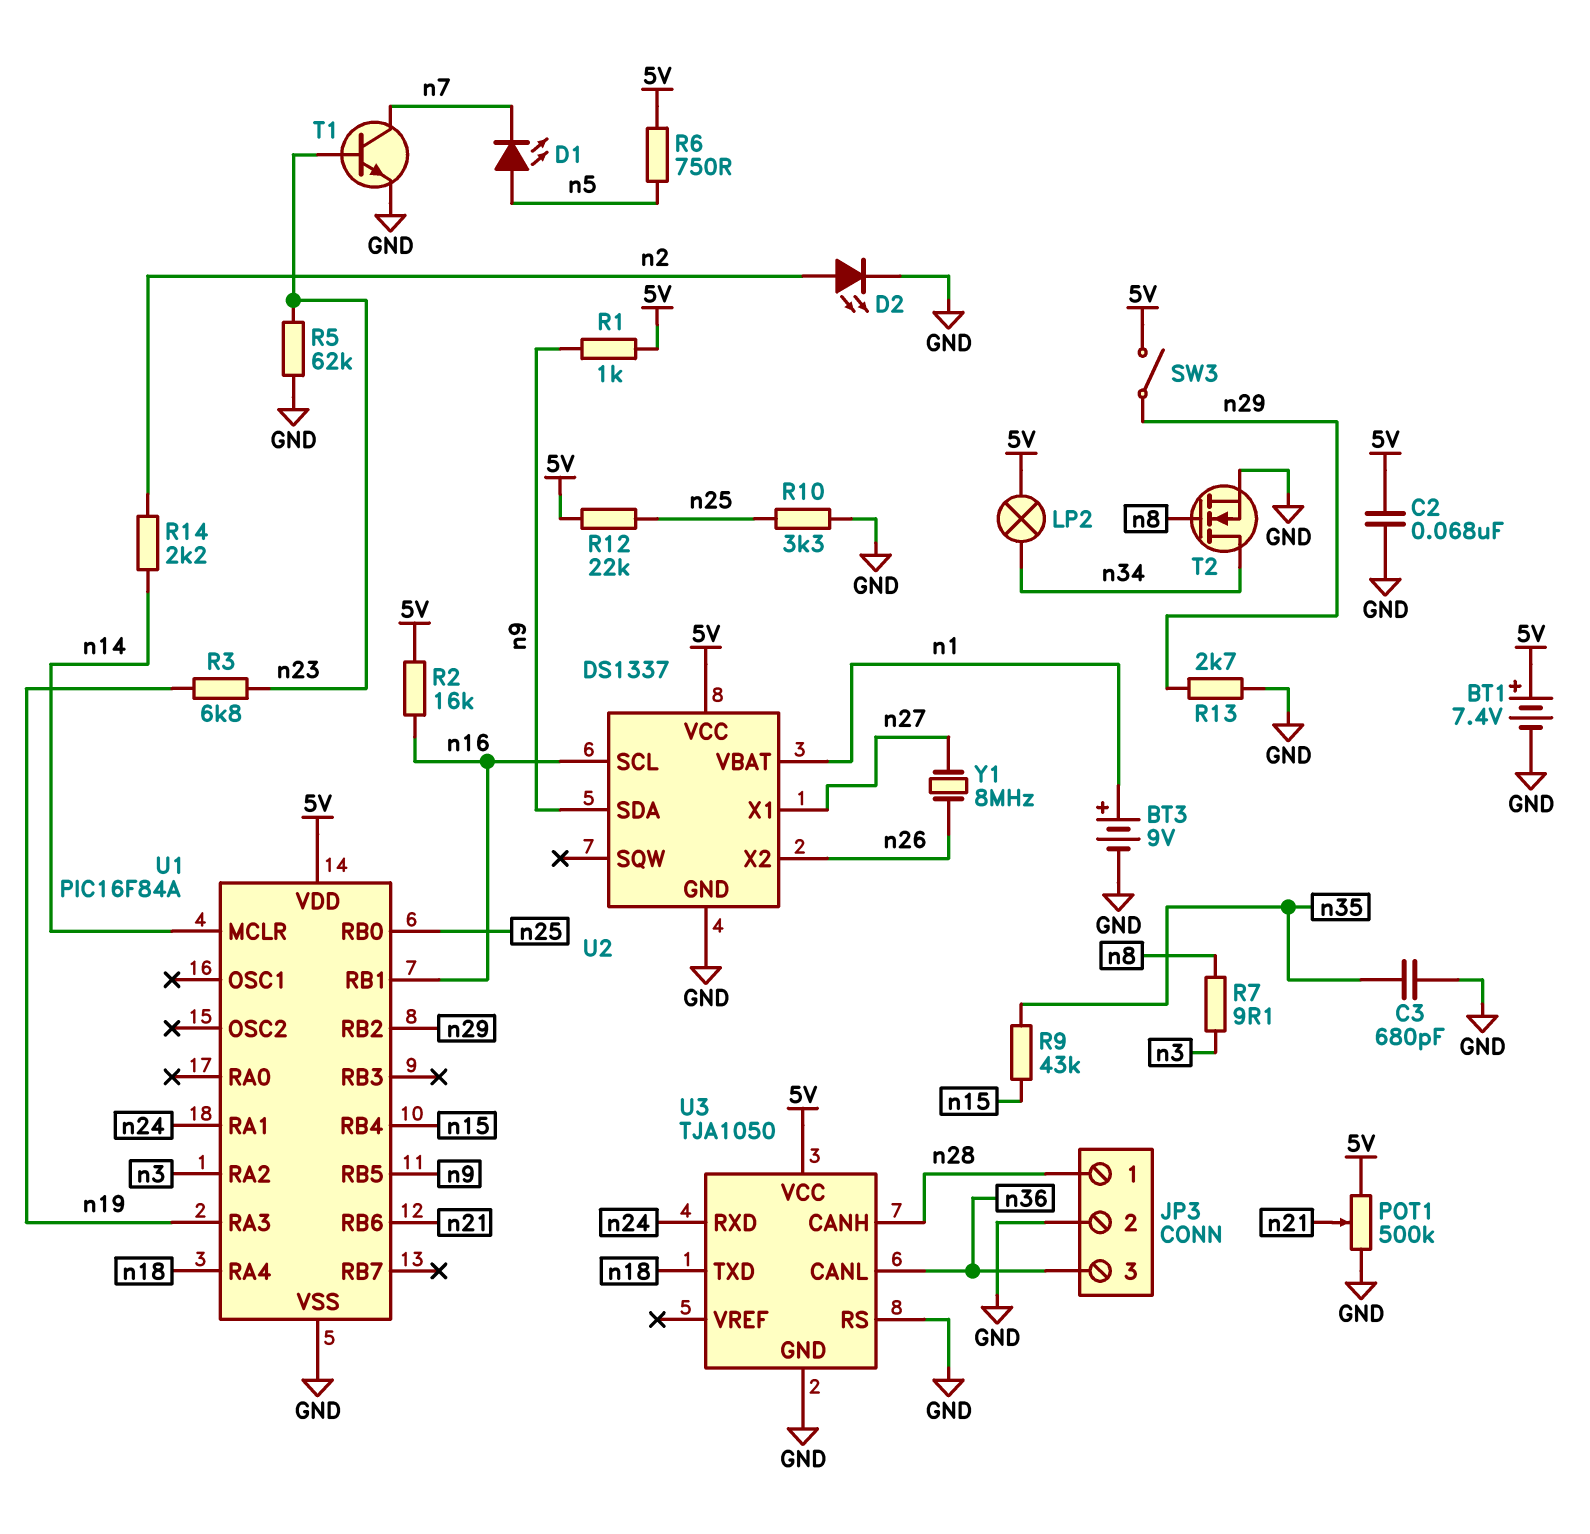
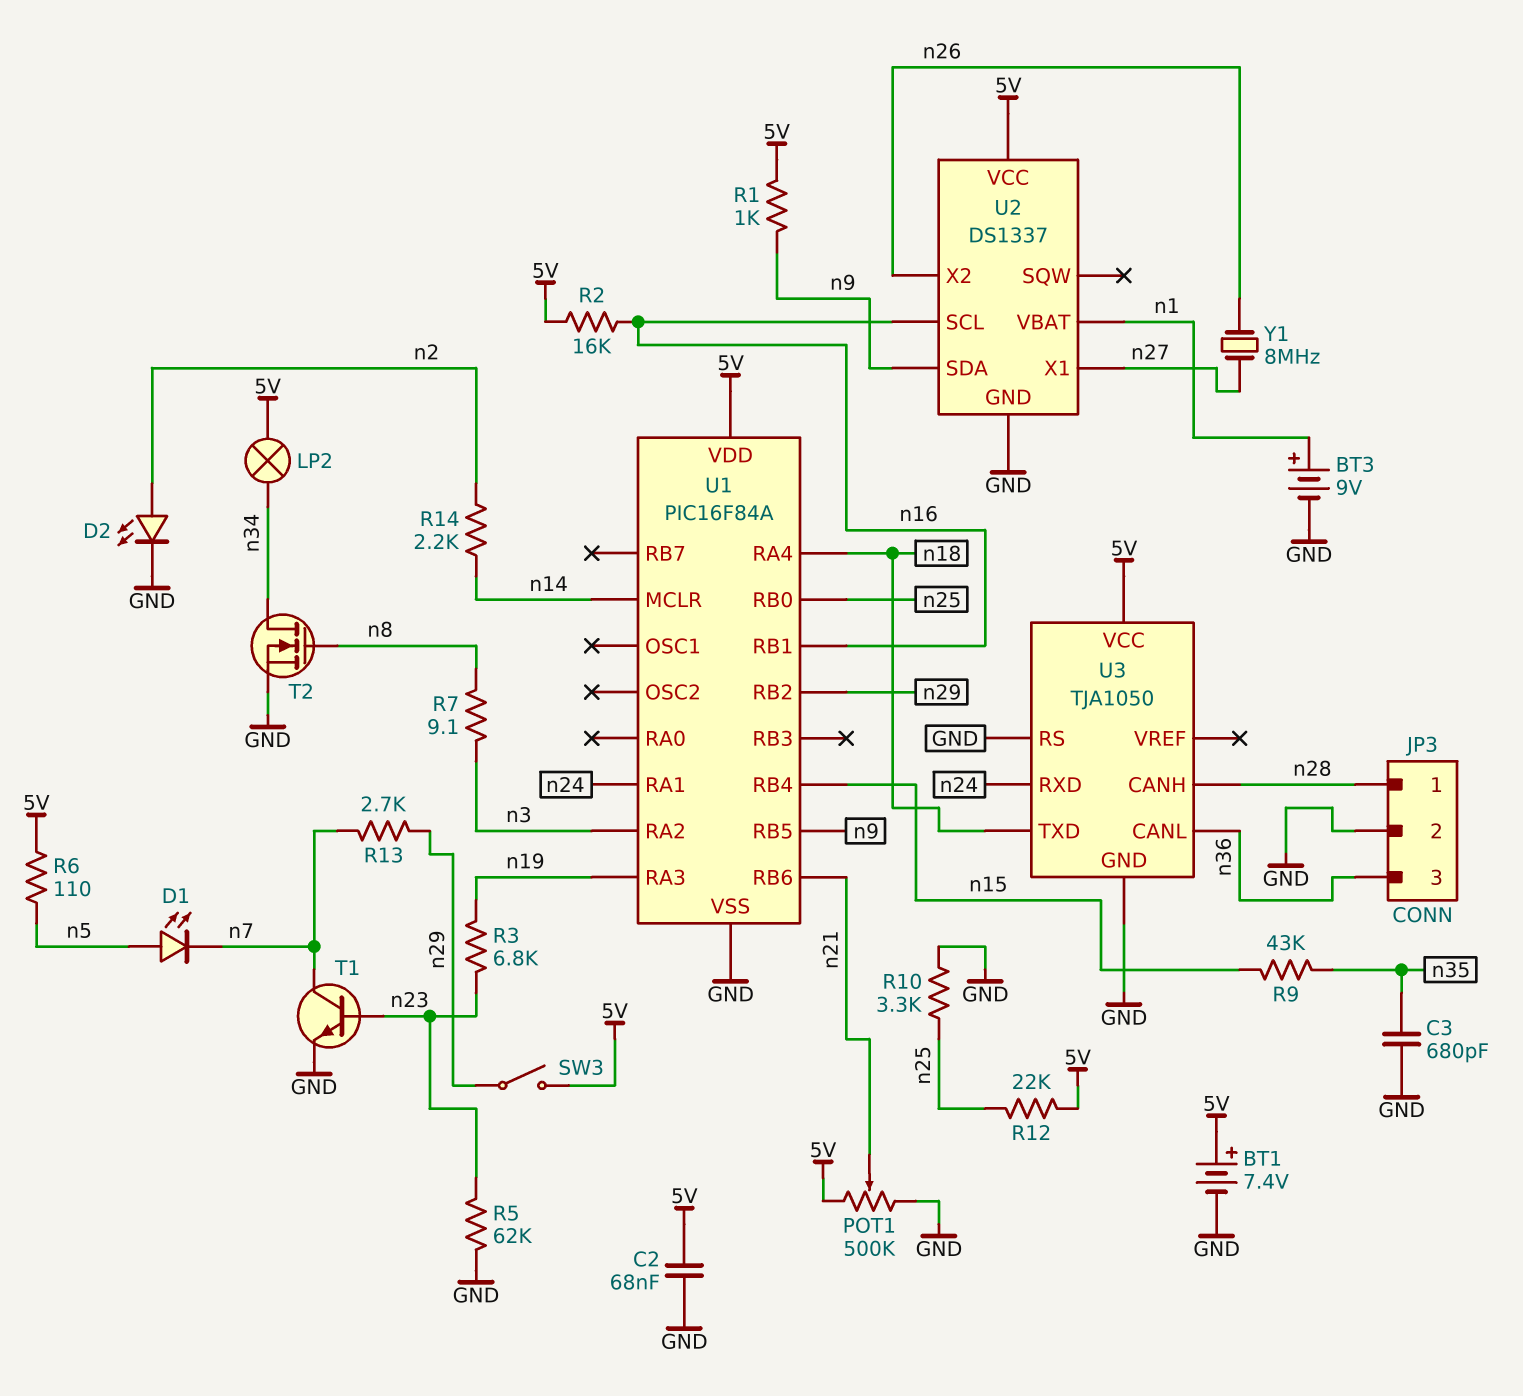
R6: 750 (5V, n5) -> 110 (5V, n5)
R13: 2.7k (GND, n29) -> 2.7k (n7, n29)

